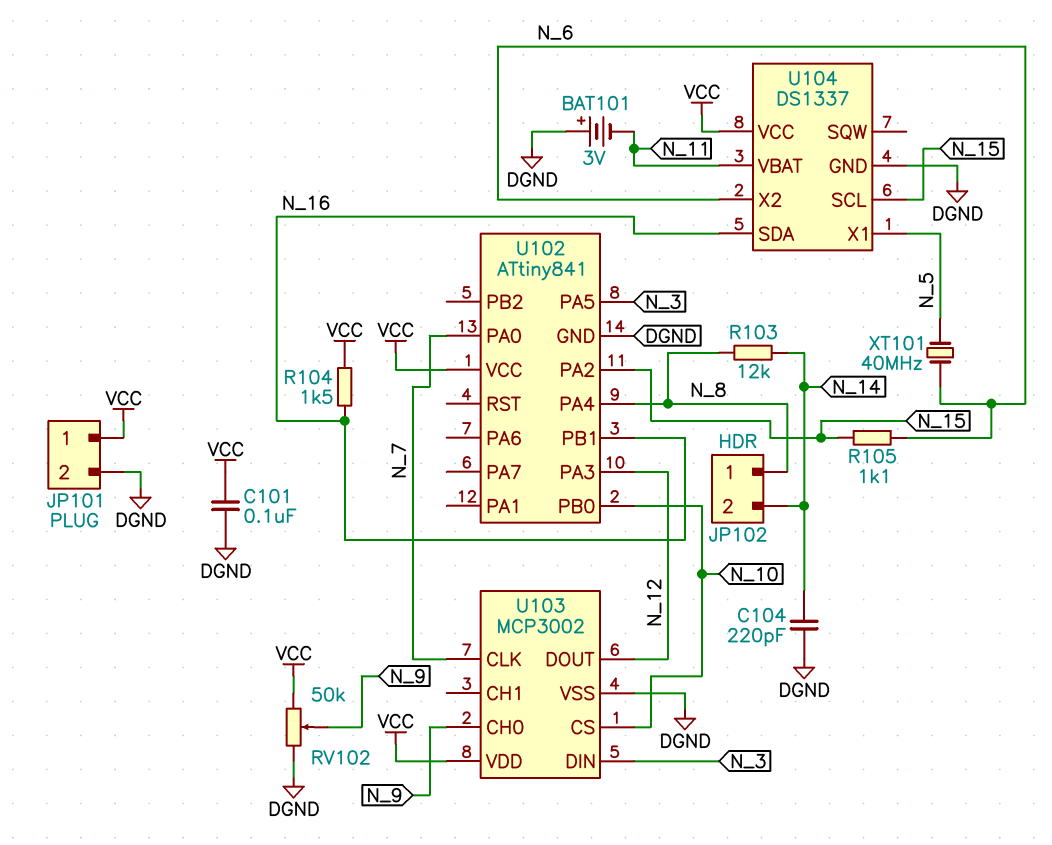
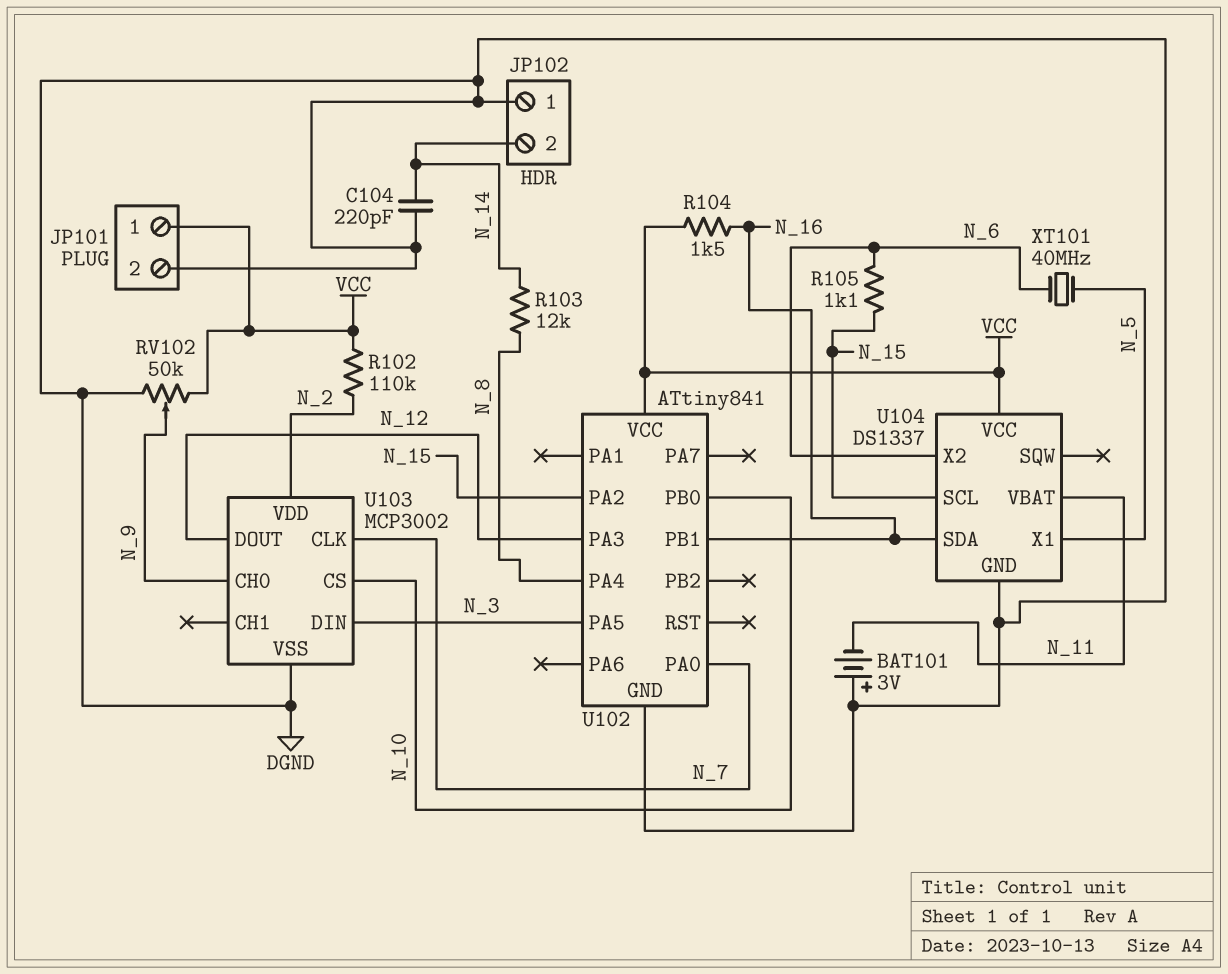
C101: 100nF (DGND, VCC) -> none
JP102 pin 1: N_8 -> DGND
R102: none -> 110k (N_2, VCC)
U103 pin VDD: VCC -> N_2

